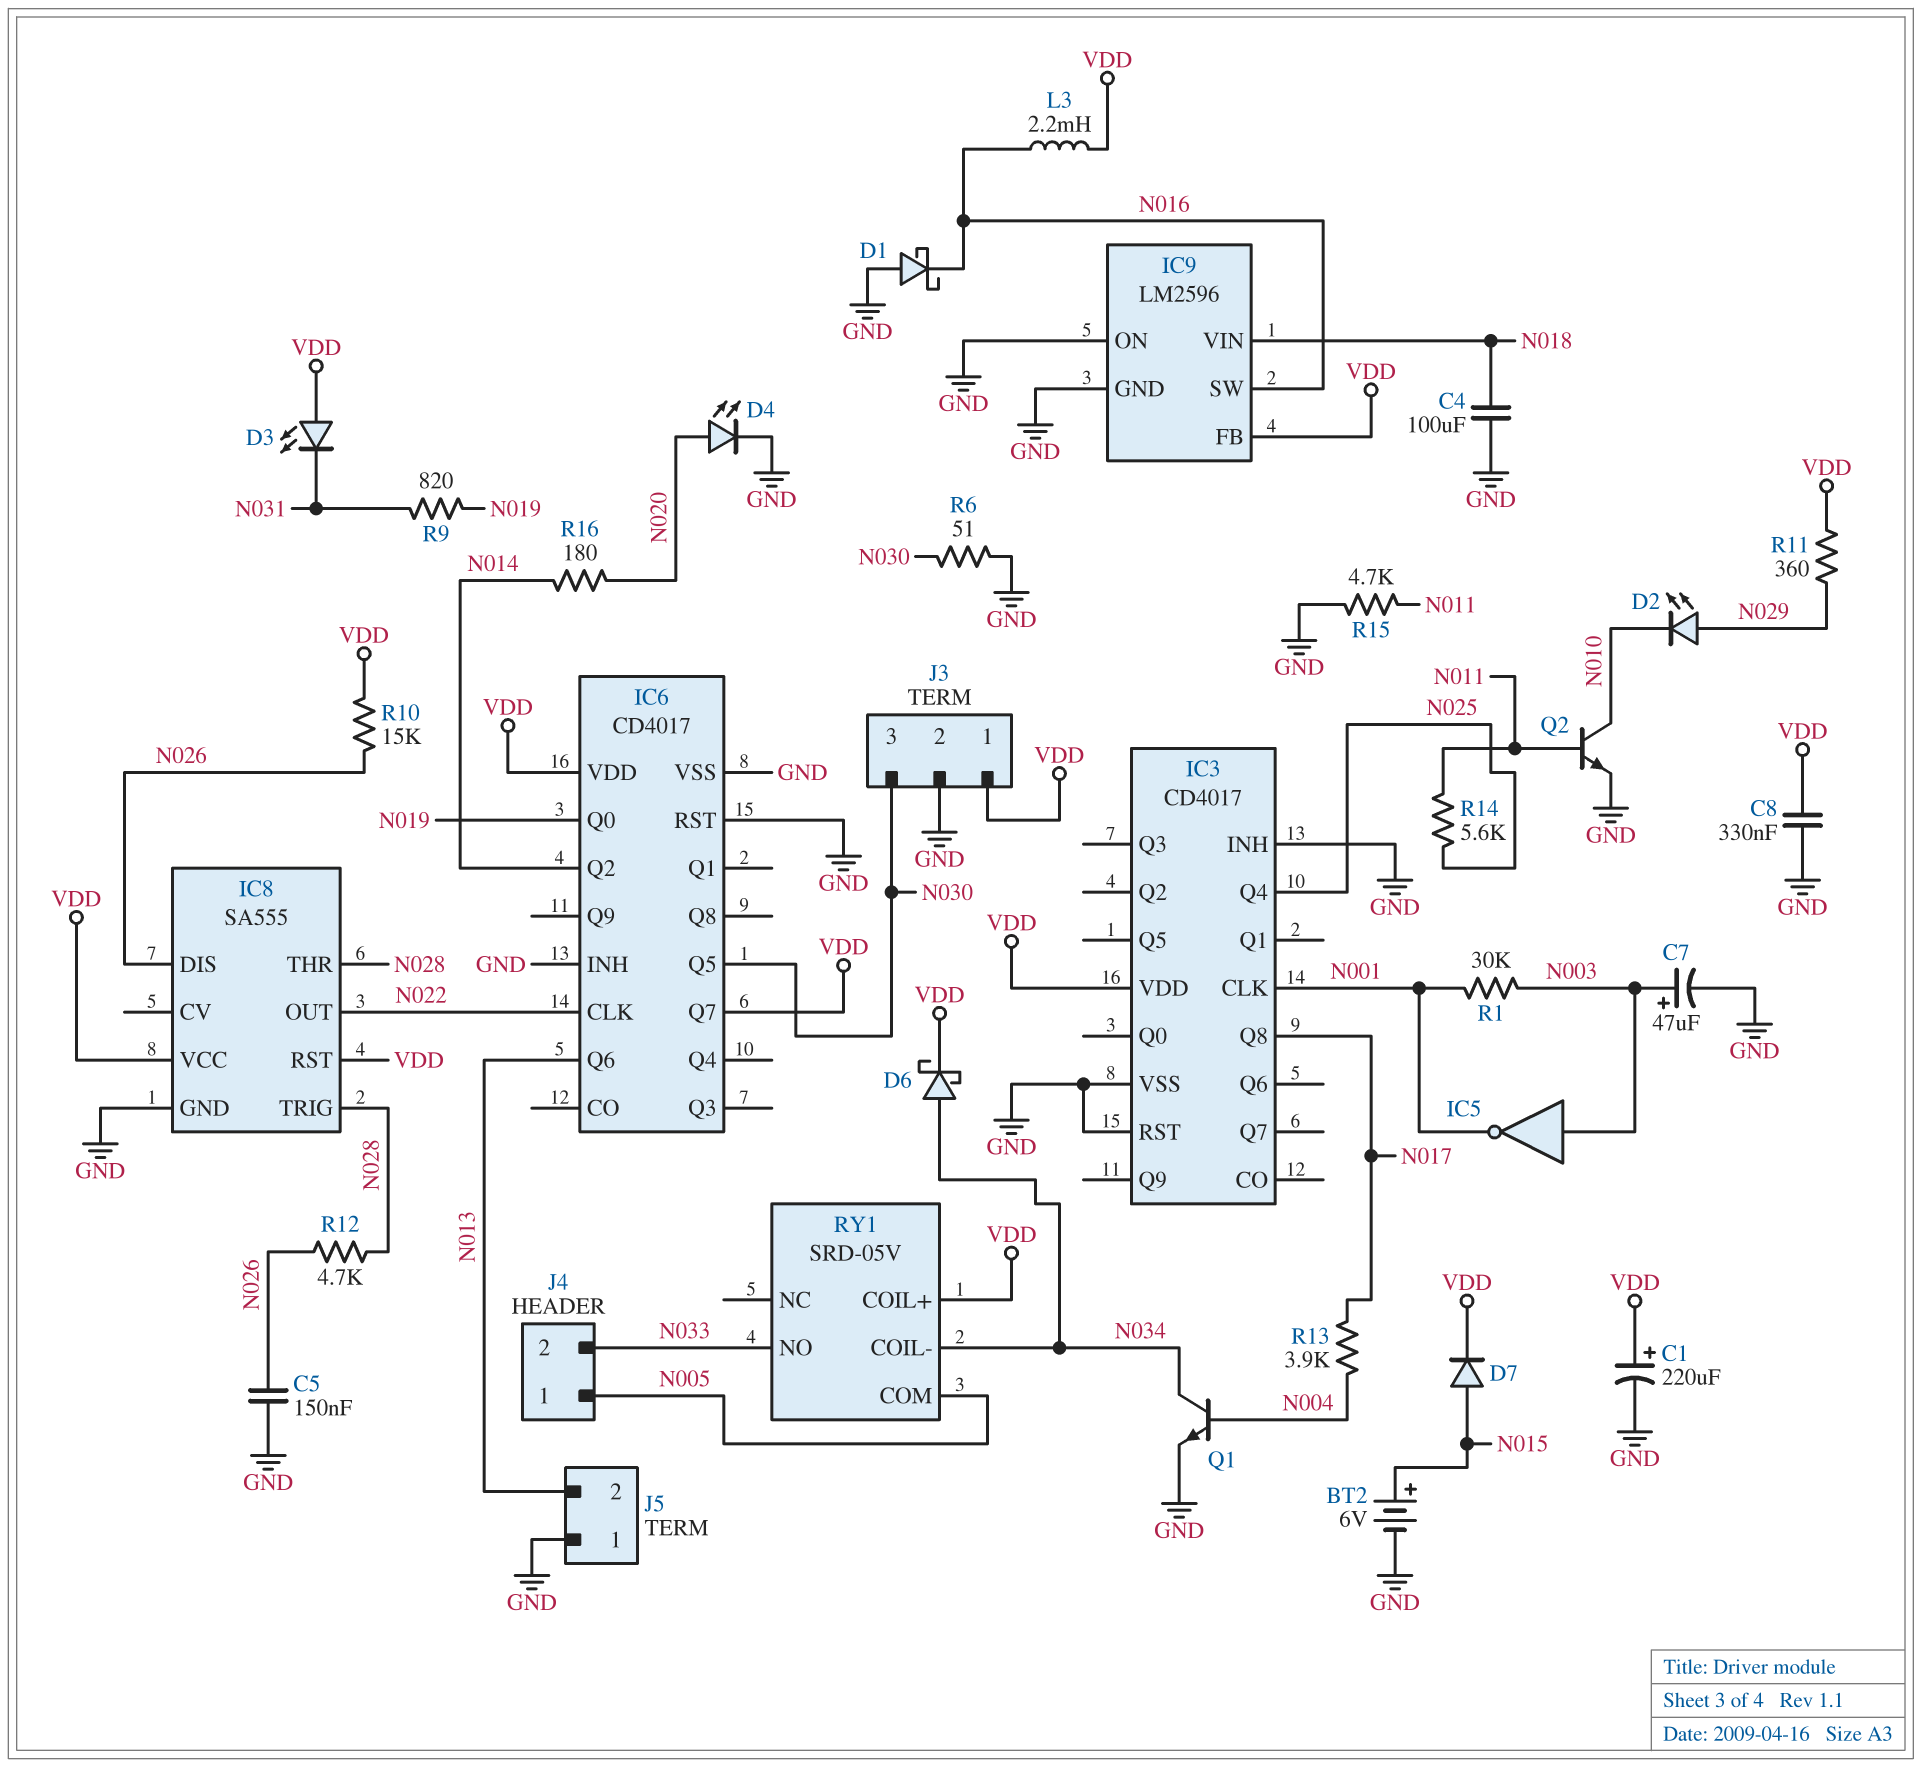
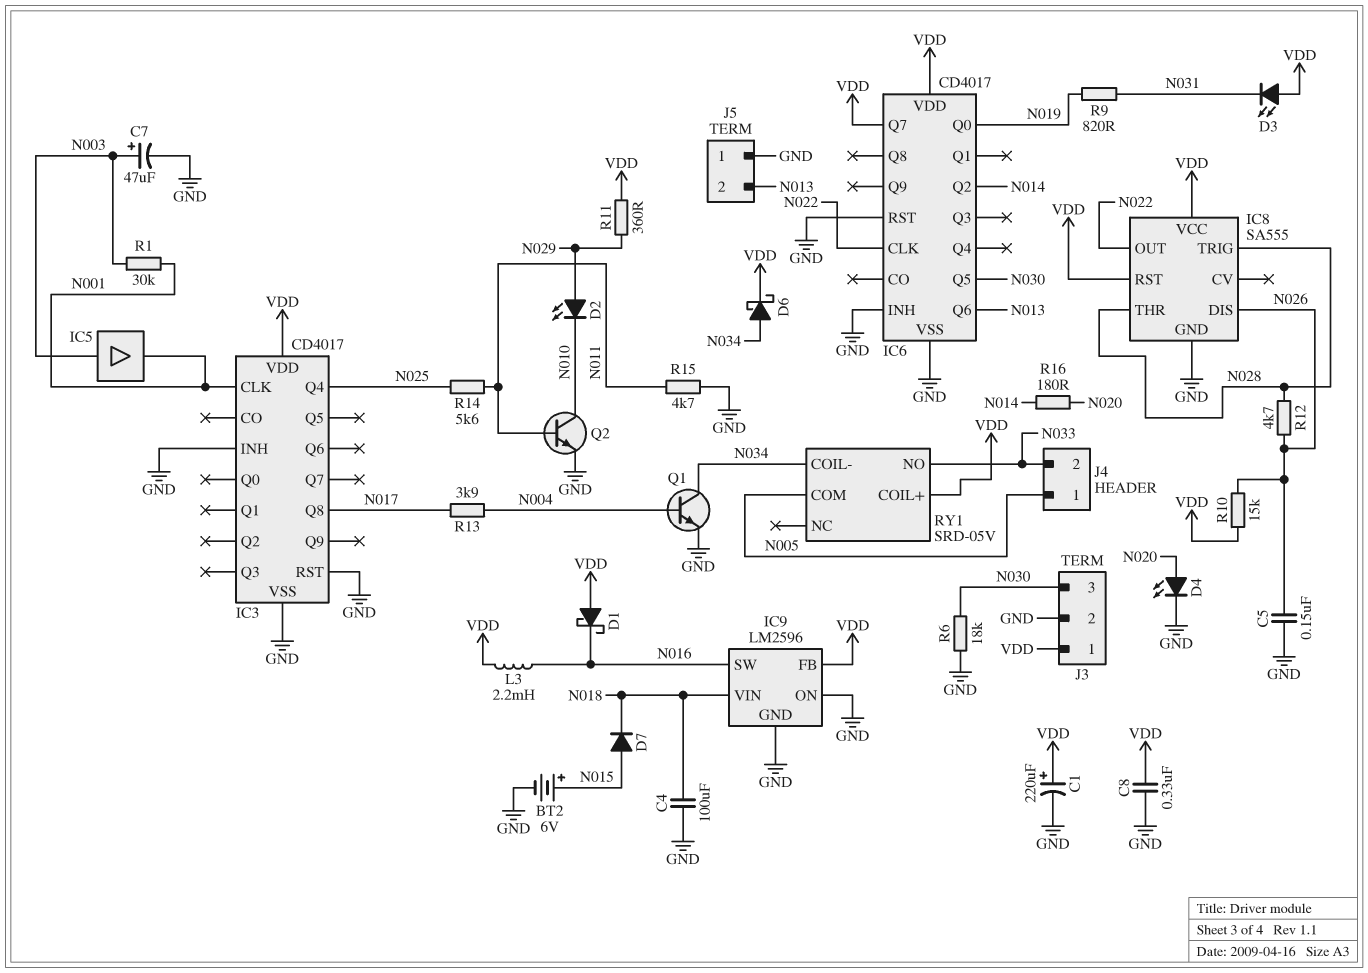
D1: schottky (A GND, K N016) -> schottky (A VDD, K N016)
D7: diode (A N015, K VDD) -> diode (A N015, K N018)
IC5: NOT (in N003, out N001) -> buffer (in N003, out N001)
R6: 51 (GND, N030) -> 18k (GND, N030)

